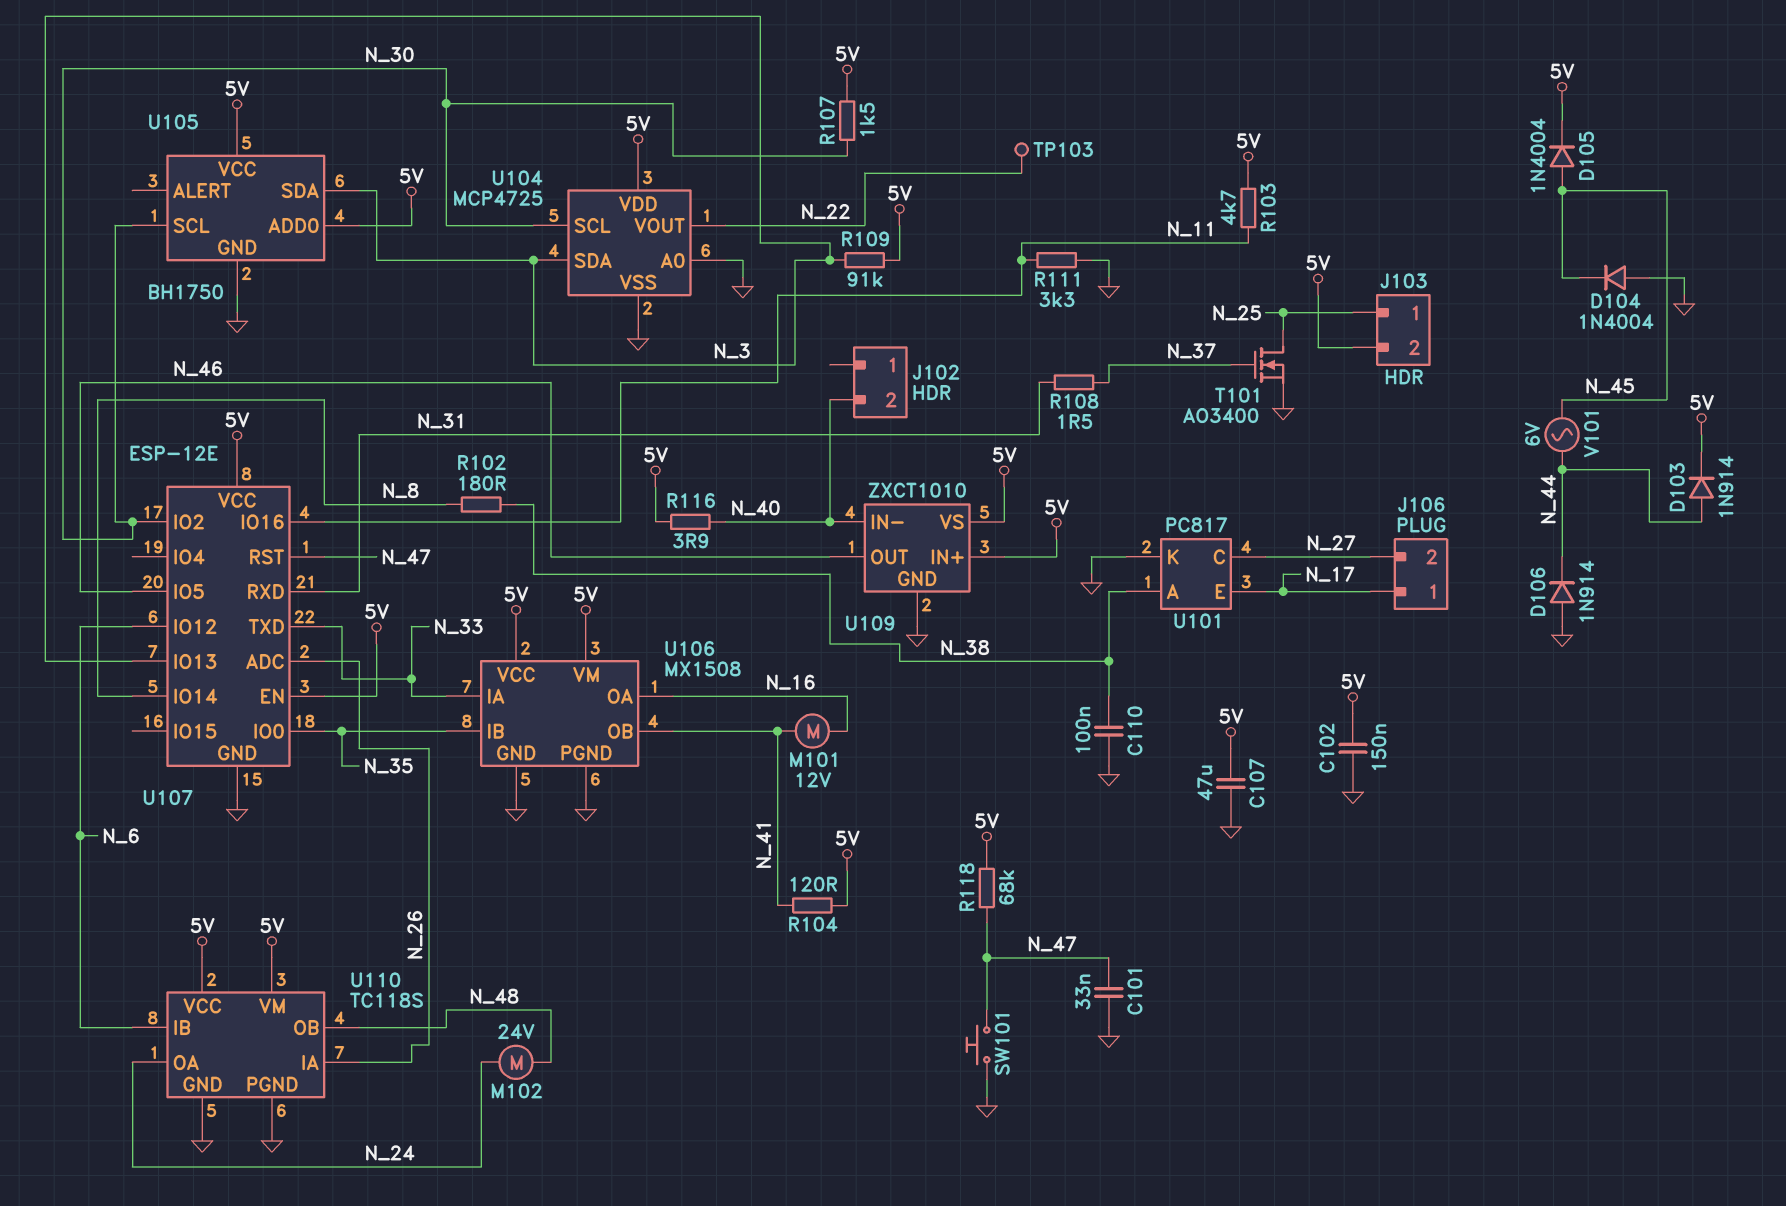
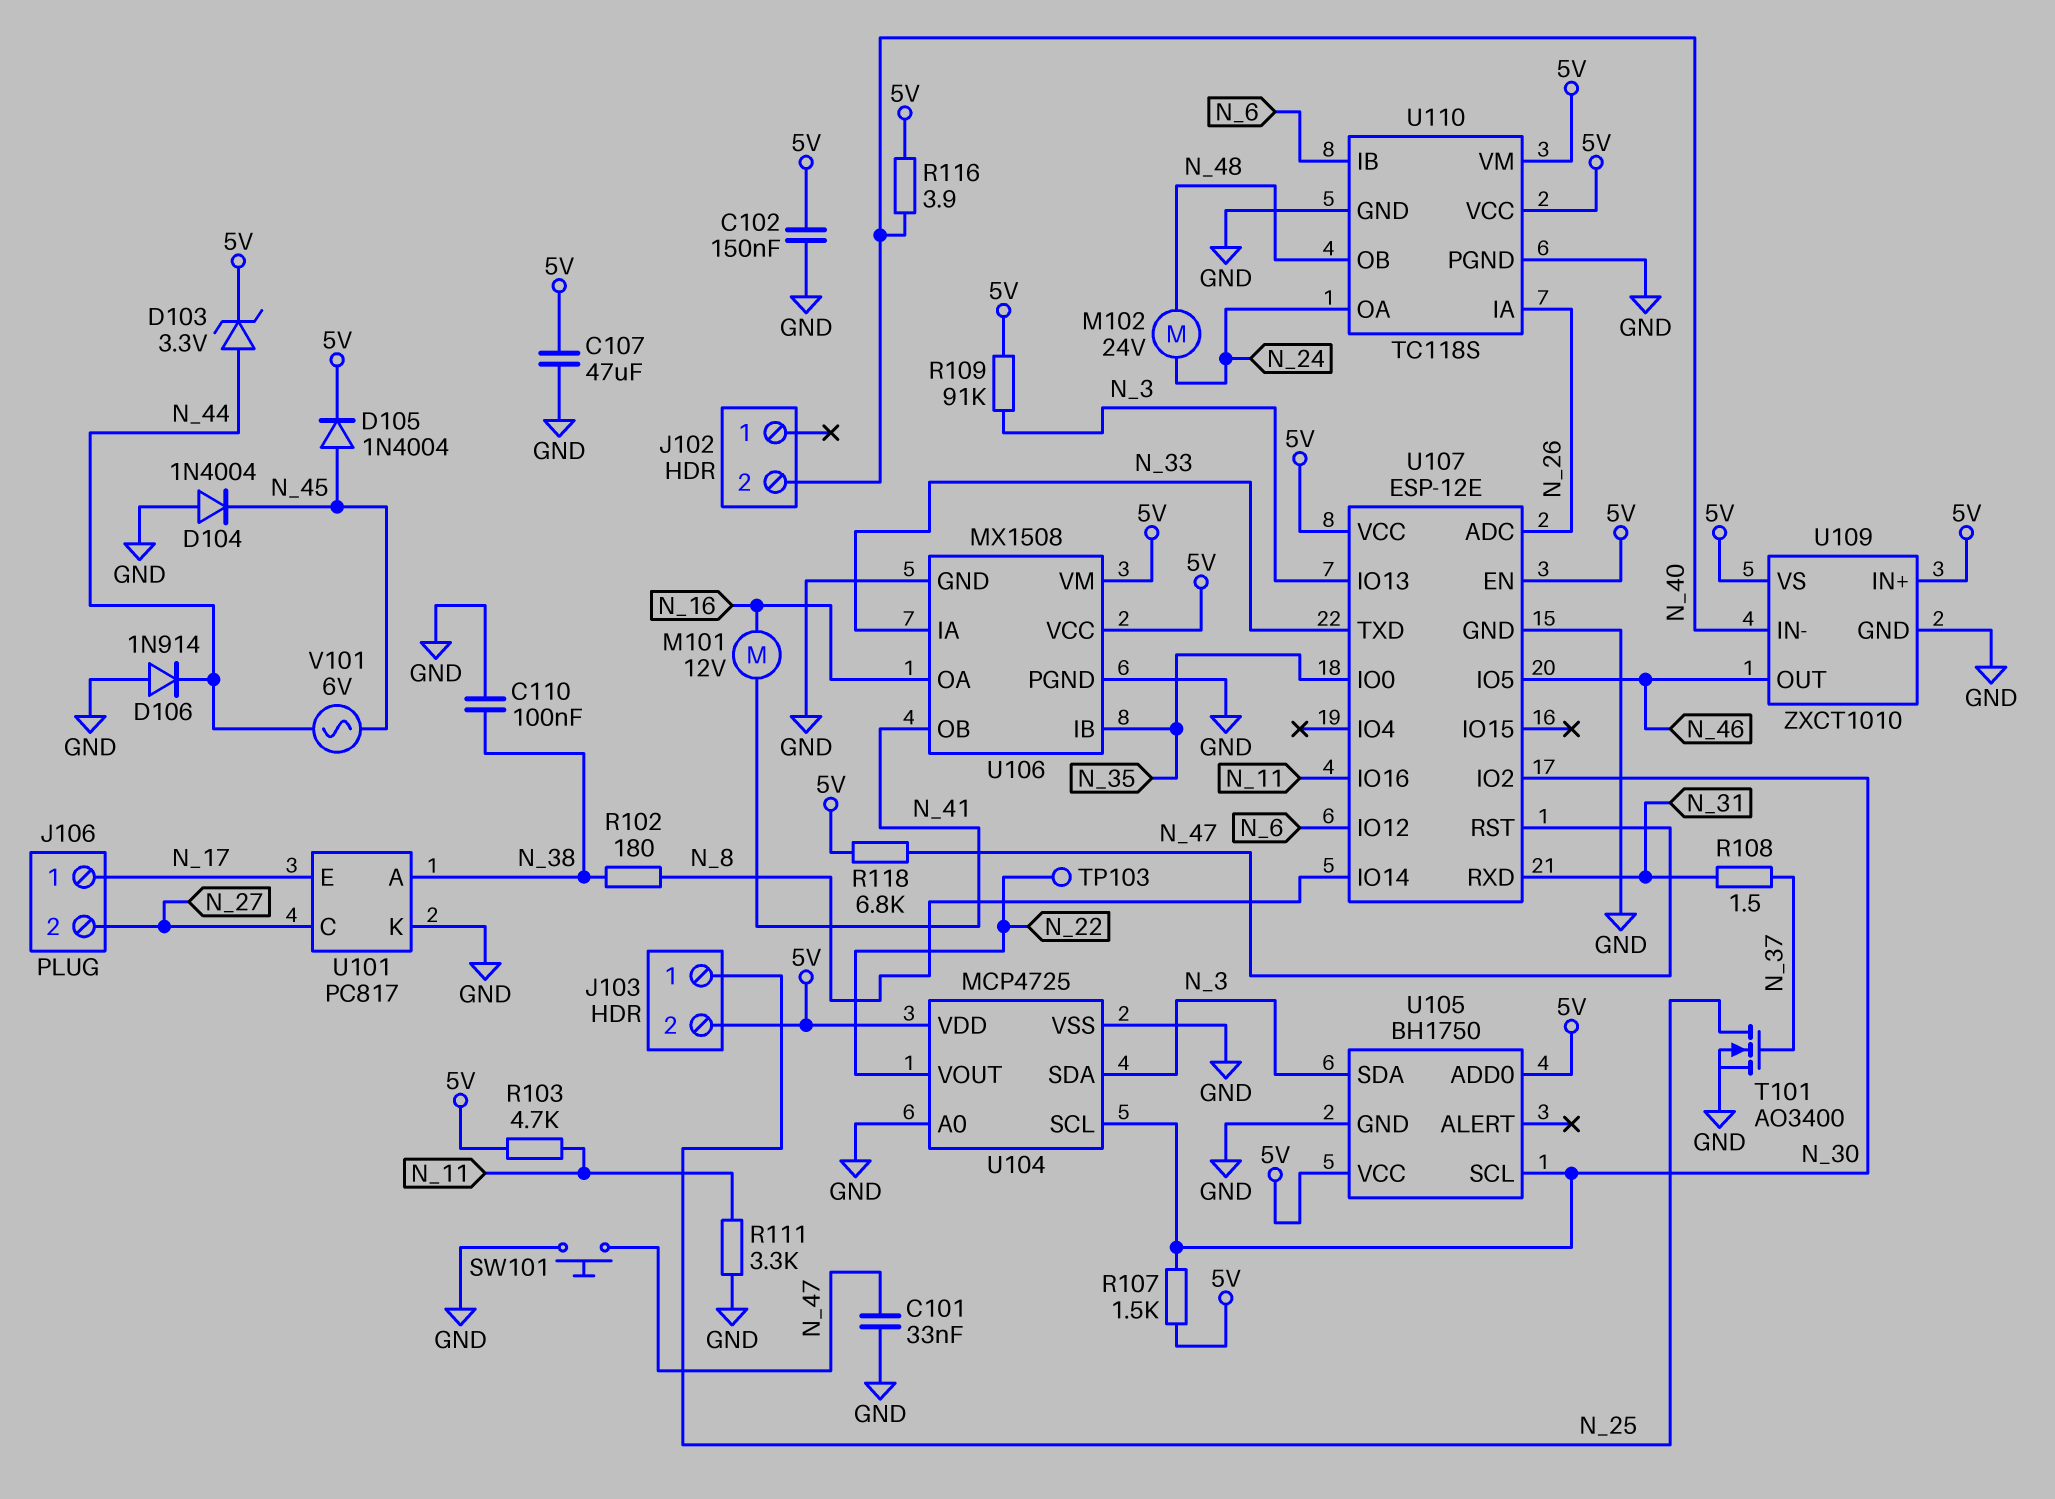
D103: diode 1N914 (A N_44, K 5V) -> zener 3.3V (A N_44, K 5V)
R104: 120 (5V, N_41) -> none
R118: 68k (5V, N_47) -> 6.8k (5V, N_47)

